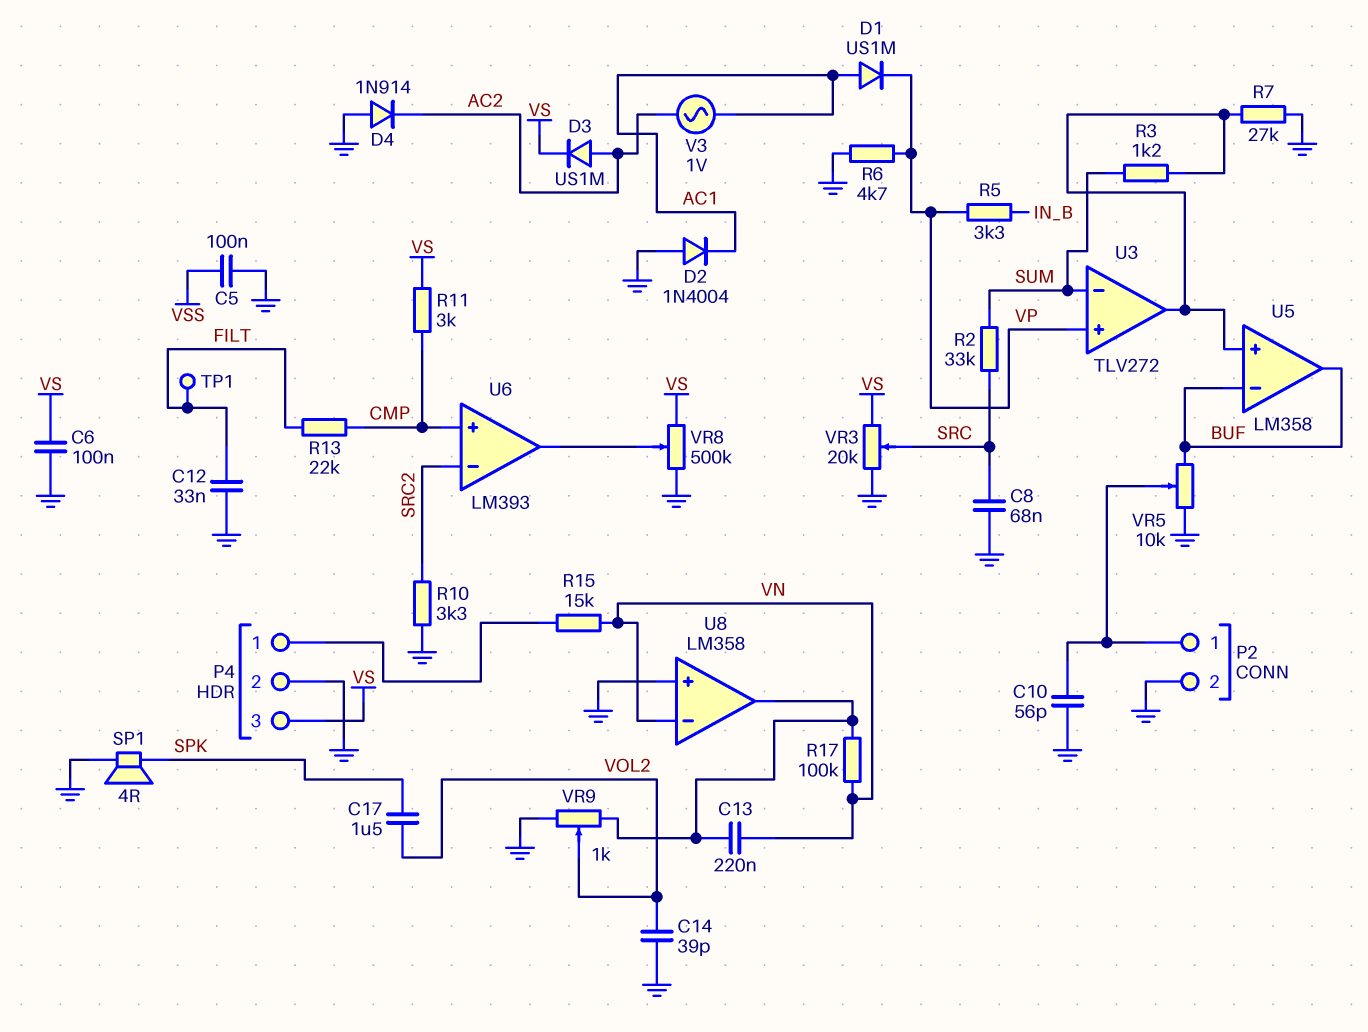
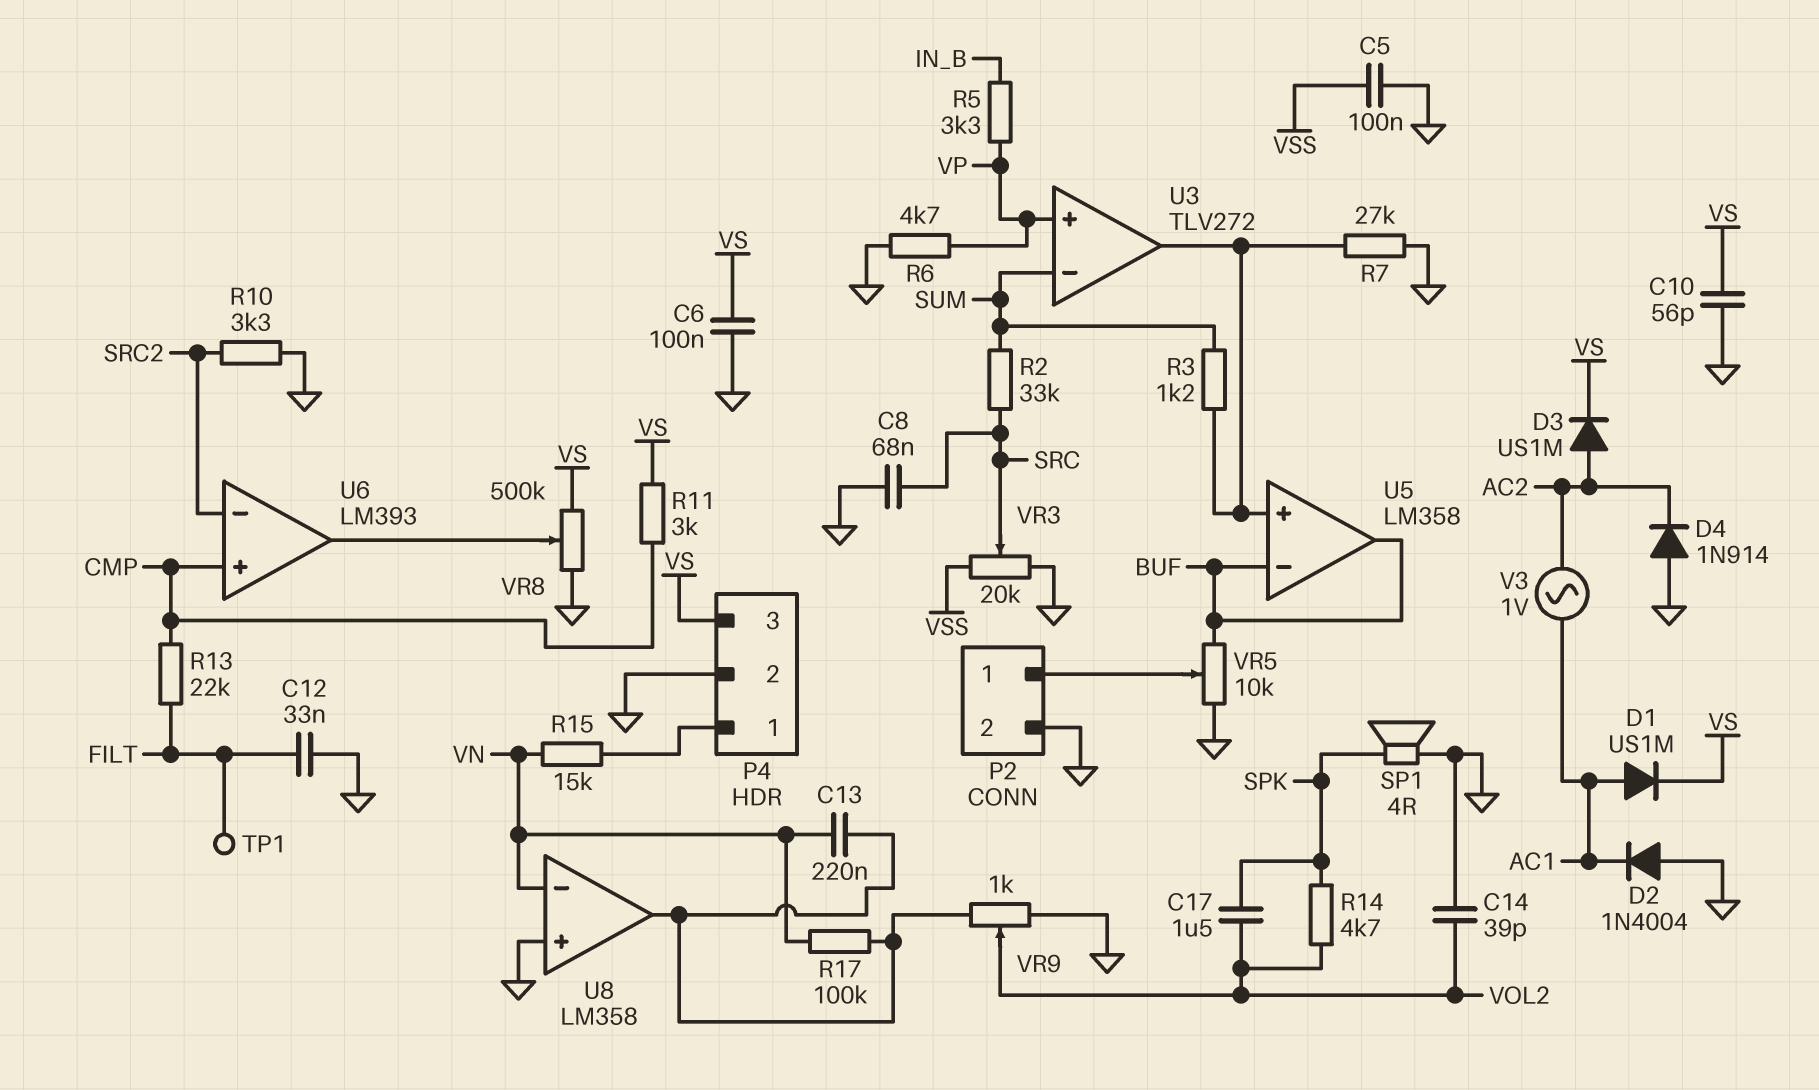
C10: 56pF (GND, P2/1) -> 56pF (GND, VS)
D1: diode US1M (A AC1, K VP) -> diode US1M (A AC1, K VS)
R14: none -> 4.7k (SPK, VOL2)
VR3: 20k (GND, VS, wiper SRC) -> 20k (GND, VSS, wiper SRC)

